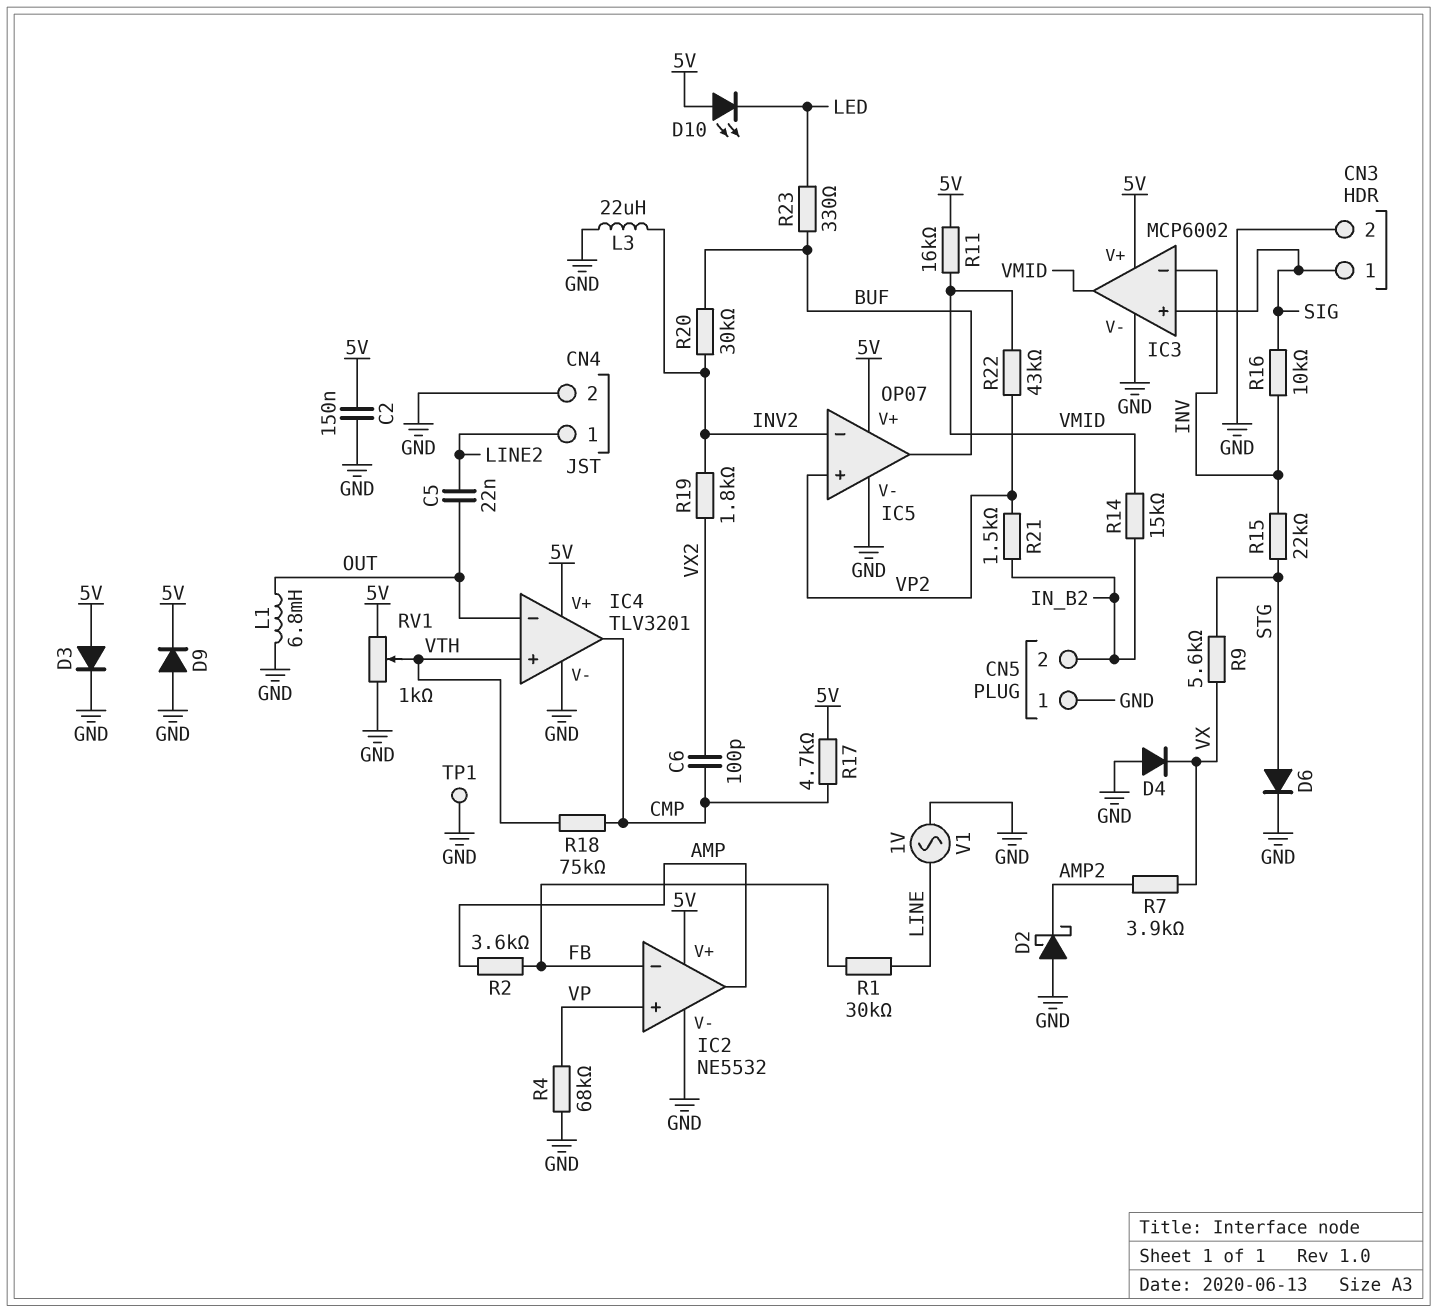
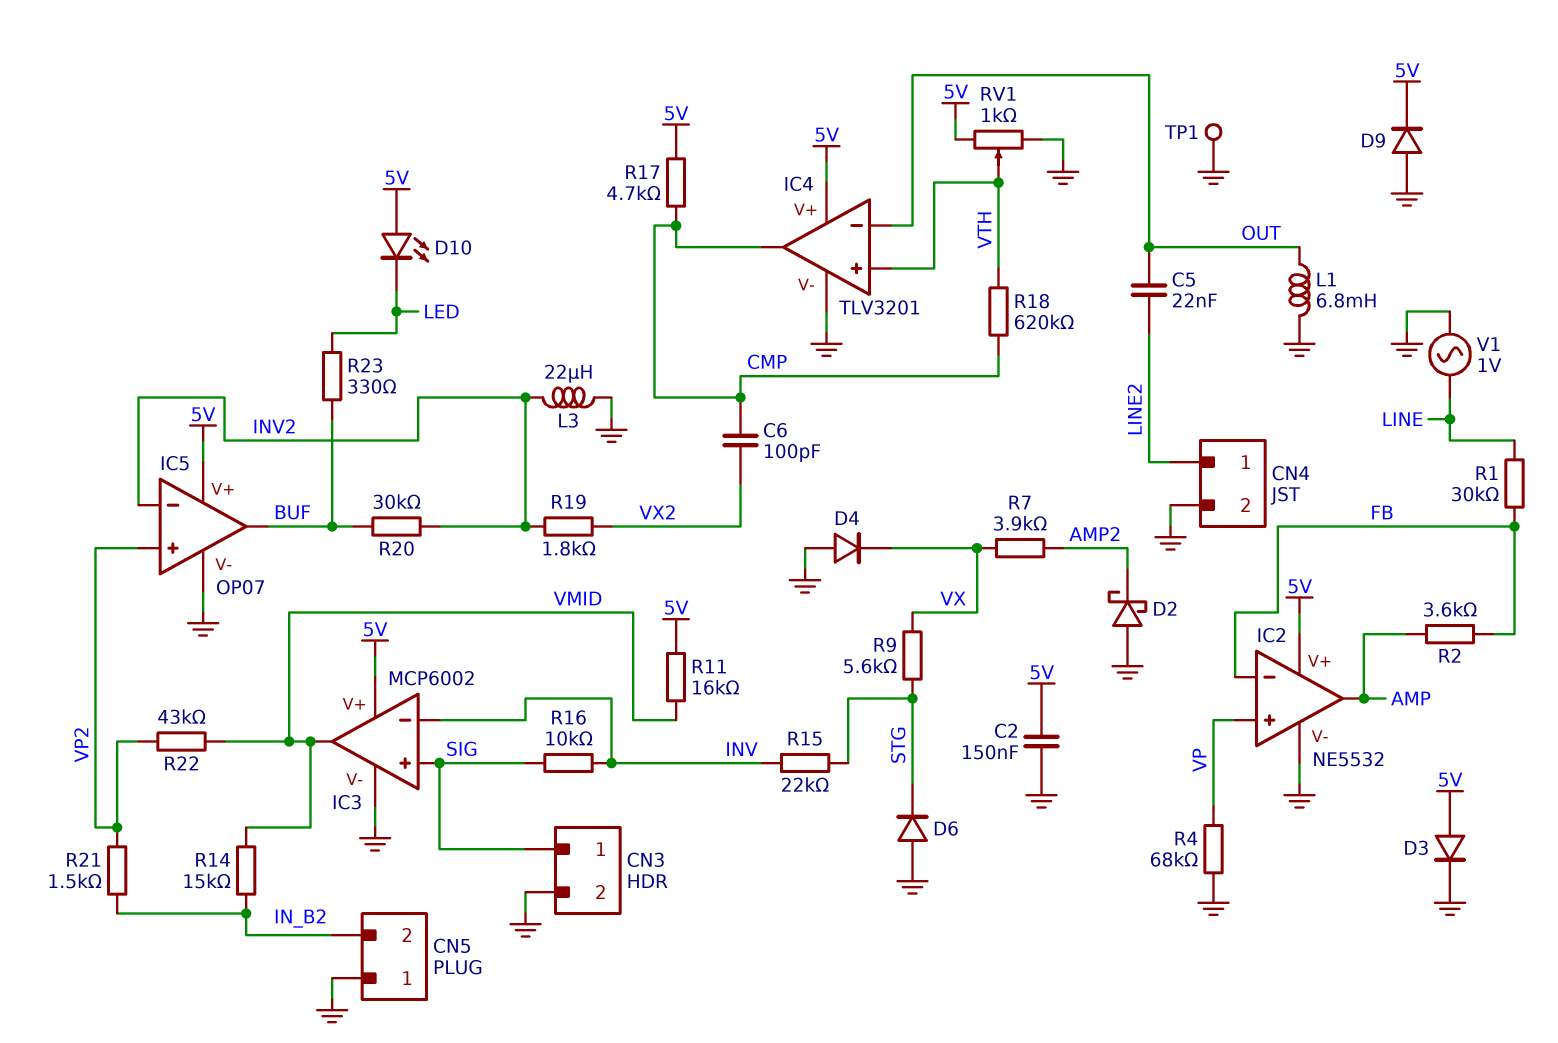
D6: diode (A STG, K GND) -> diode (A GND, K STG)
R18: 75k (CMP, VTH) -> 620k (CMP, VTH)

